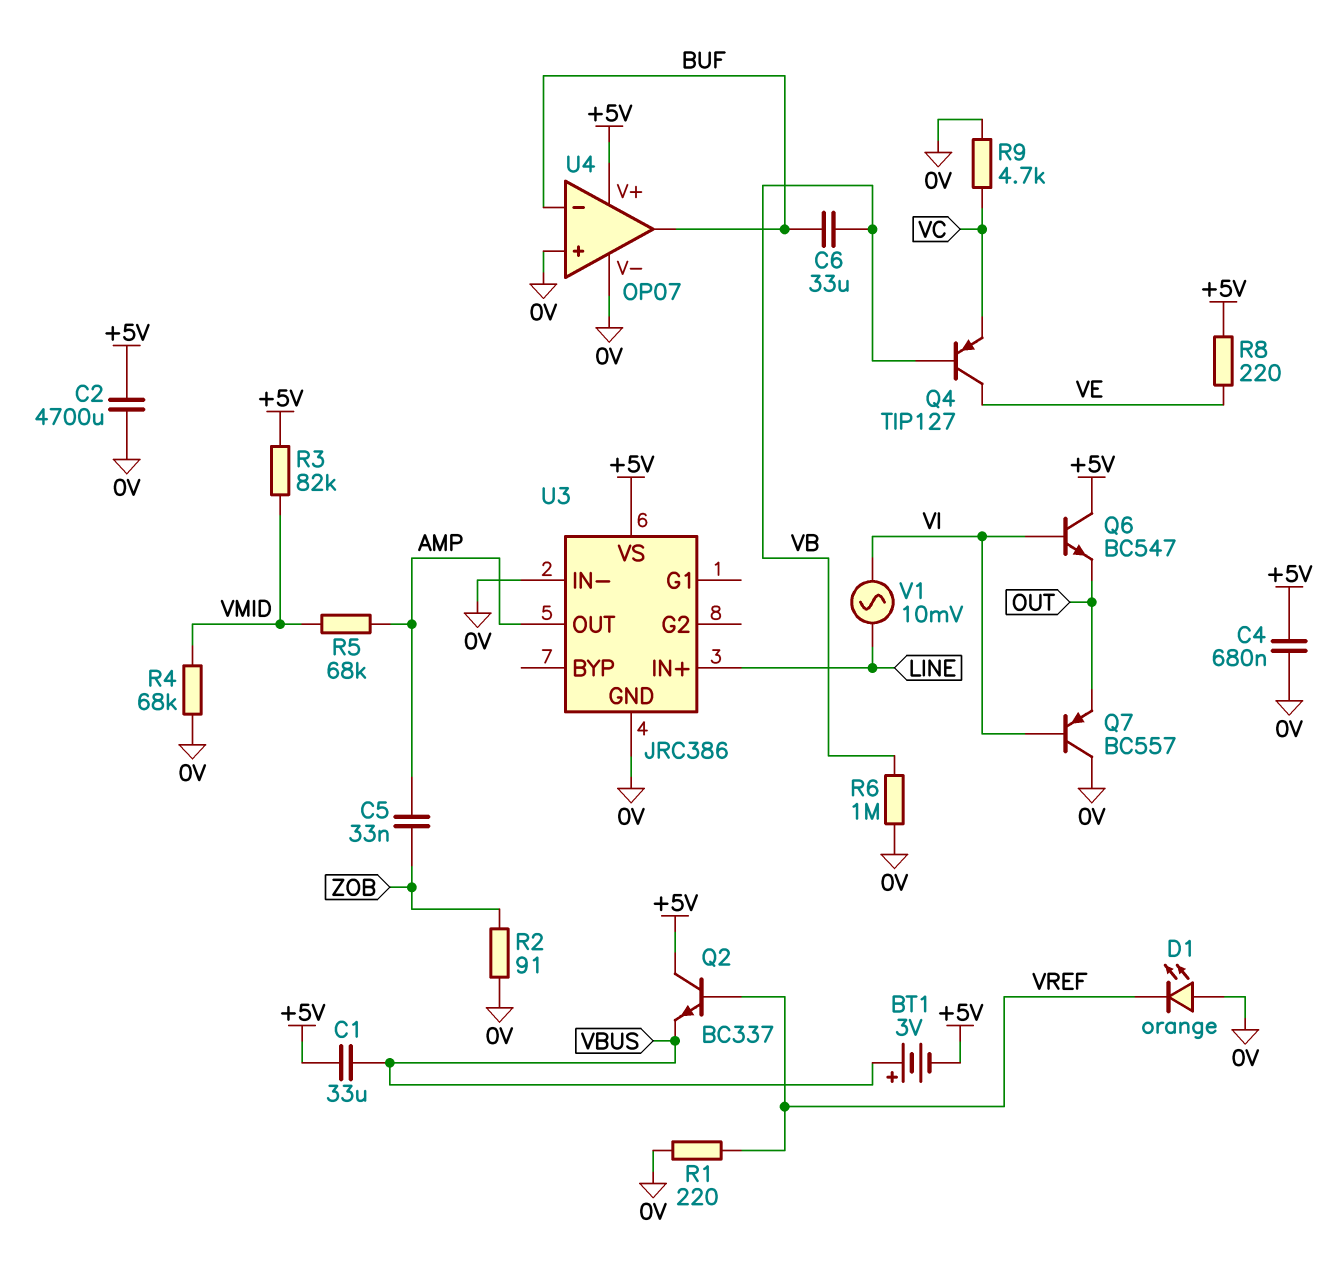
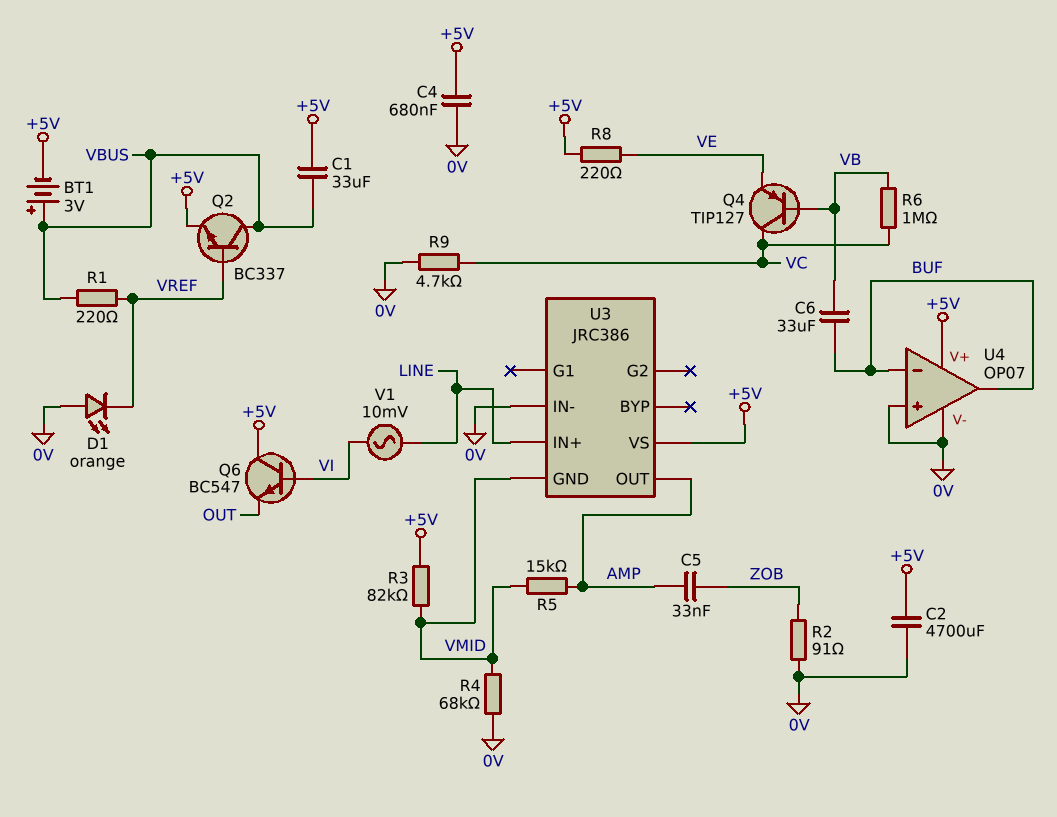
Q2: NPN BC337 (B VREF, C +5V, E VBUS) -> NPN BC337 (B VREF, C VBUS, E +5V)
Q4: PNP TIP127 (B VB, C VE, E VC) -> PNP TIP127 (B VB, C VC, E VE)
Q7: PNP BC557 (B VI, C 0V, E OUT) -> none
R1: 220 (0V, VREF) -> 220 (VBUS, VREF)
R5: 68k (AMP, VMID) -> 15k (AMP, VMID)
R6: 1M (0V, VB) -> 1M (VB, VC)
U3 pin GND: 0V -> VMID

